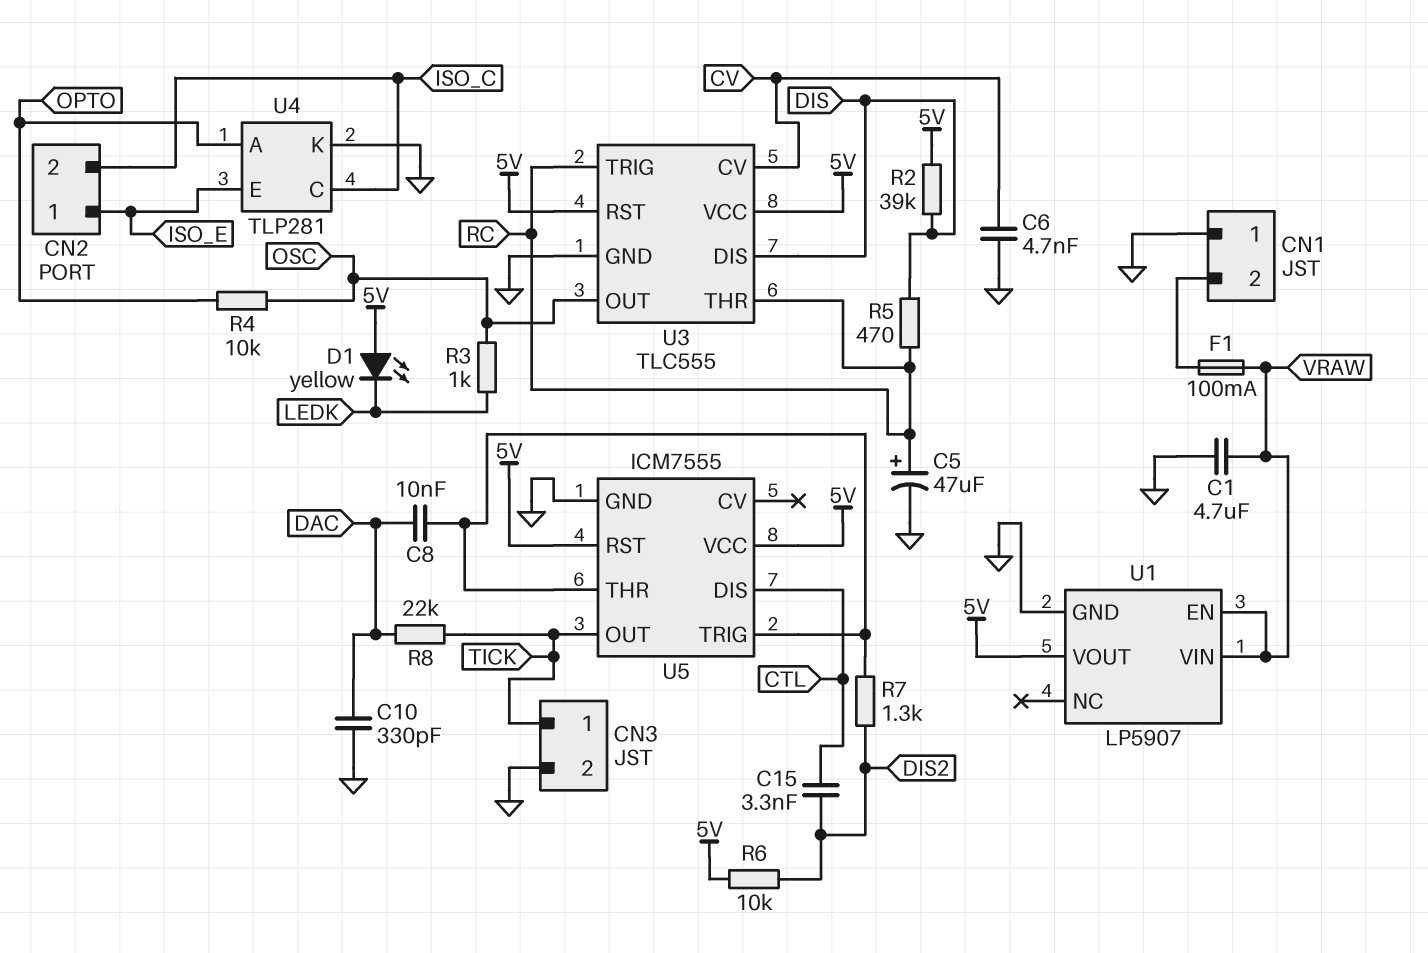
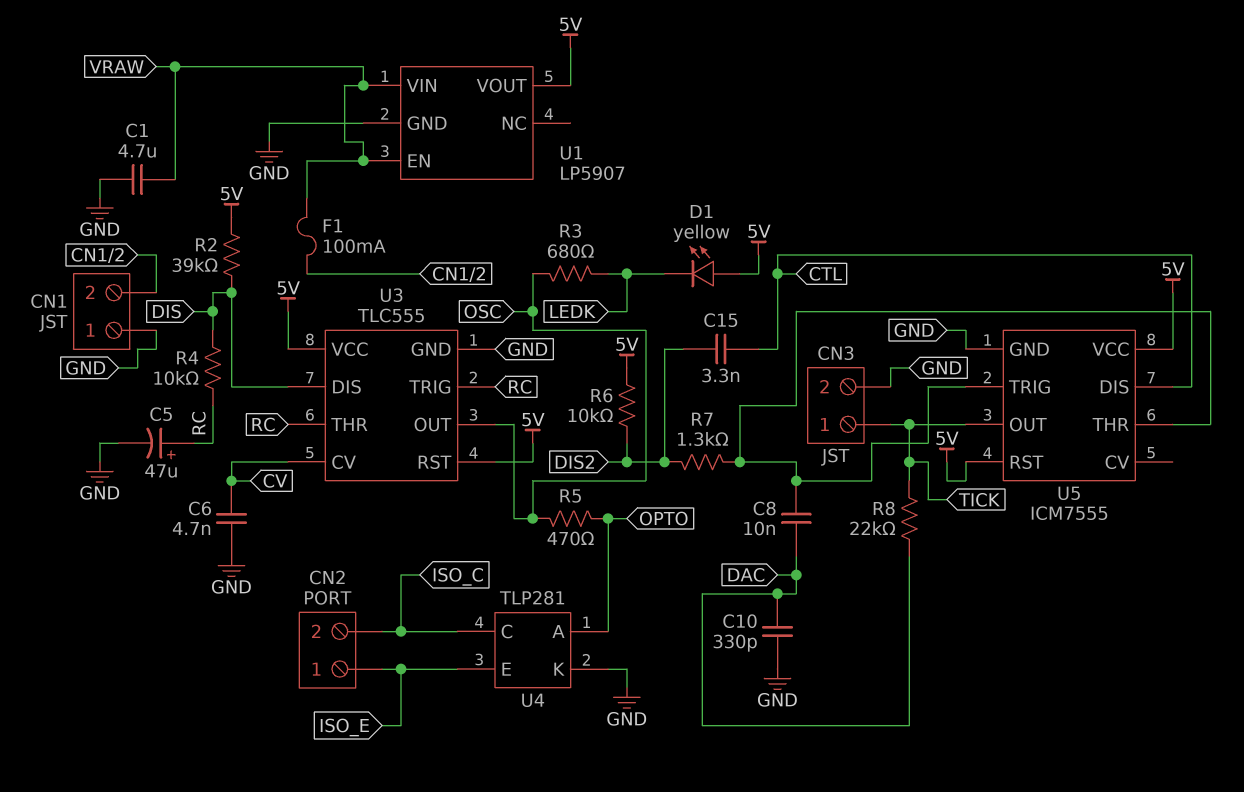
R3: 1k (LEDK, OSC) -> 680 (LEDK, OSC)
R4: 10k (OPTO, OSC) -> 10k (DIS, RC)
R5: 470 (DIS, RC) -> 470 (OPTO, OSC)

